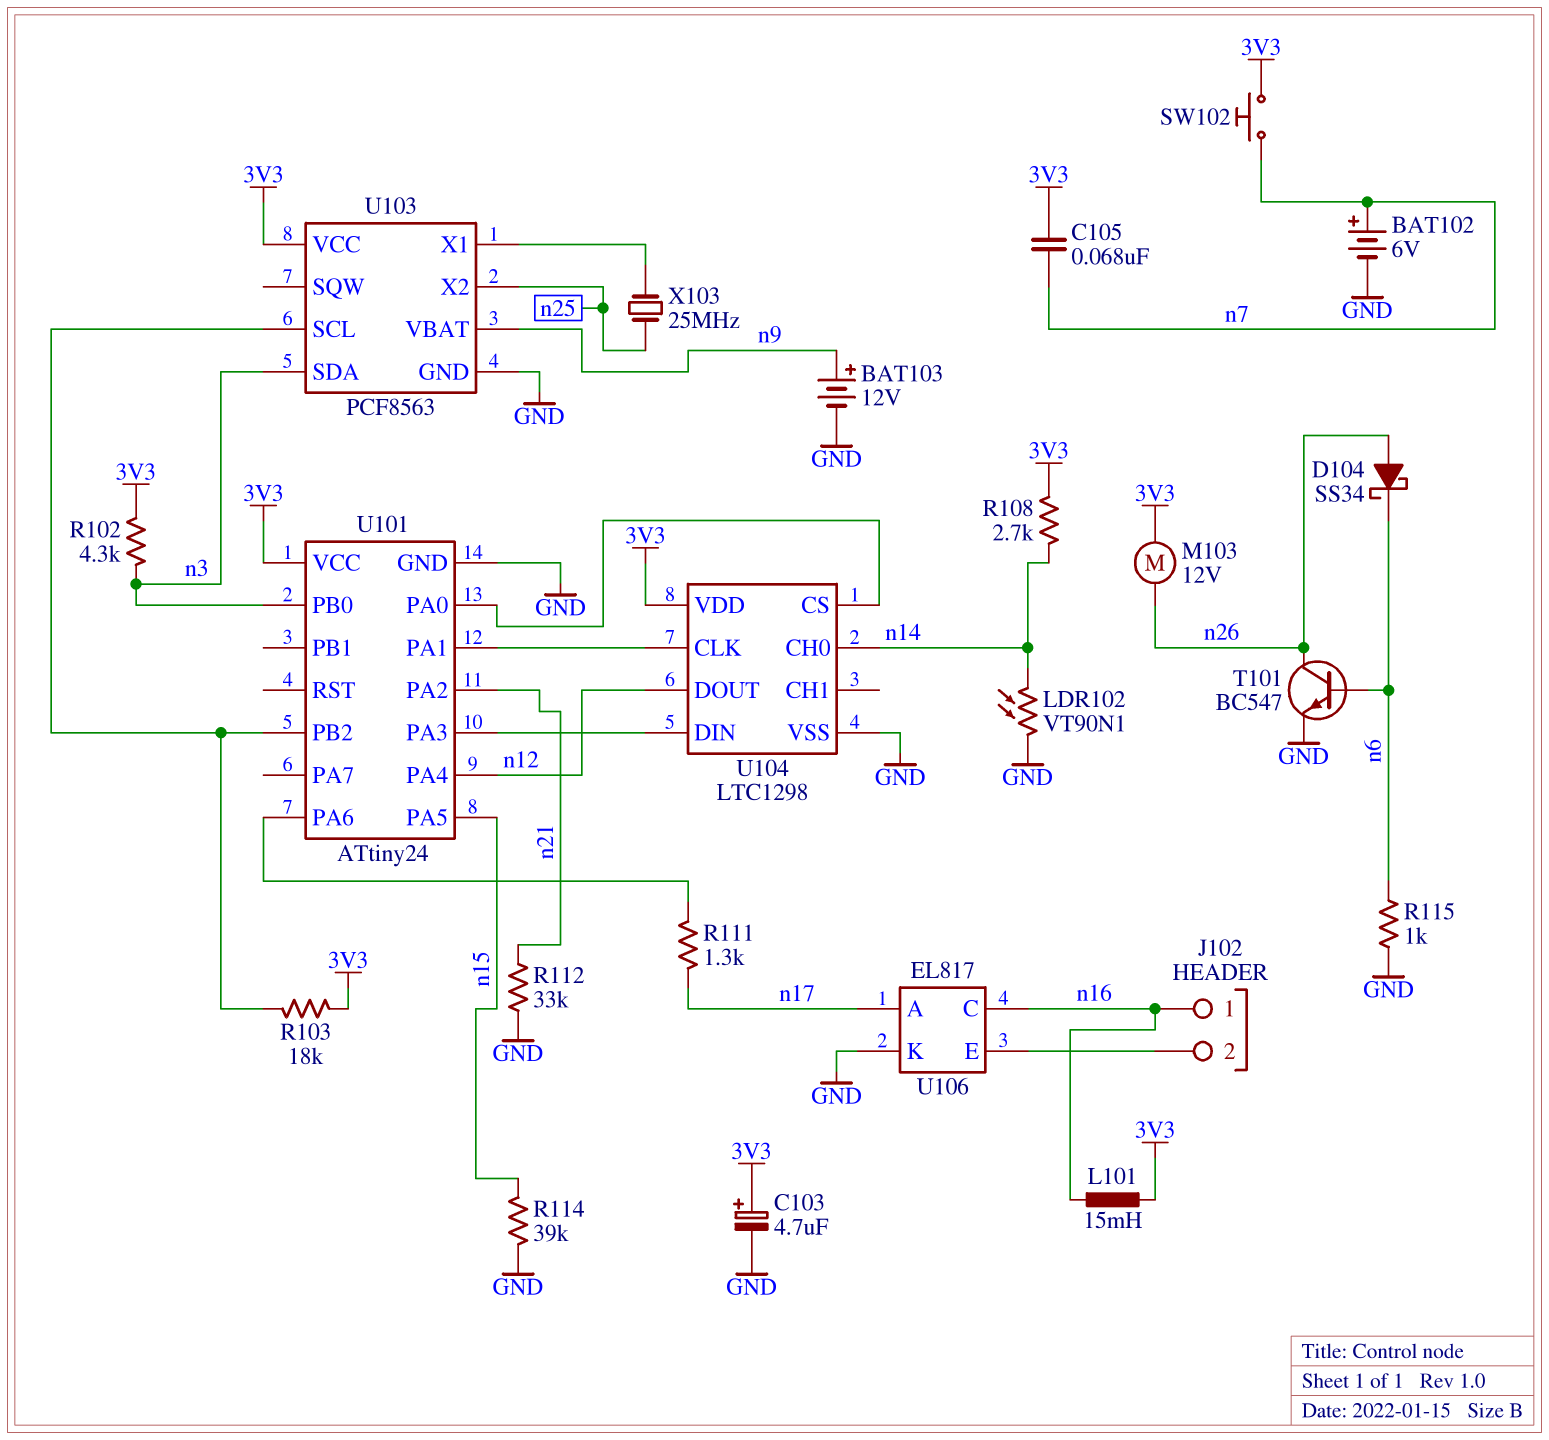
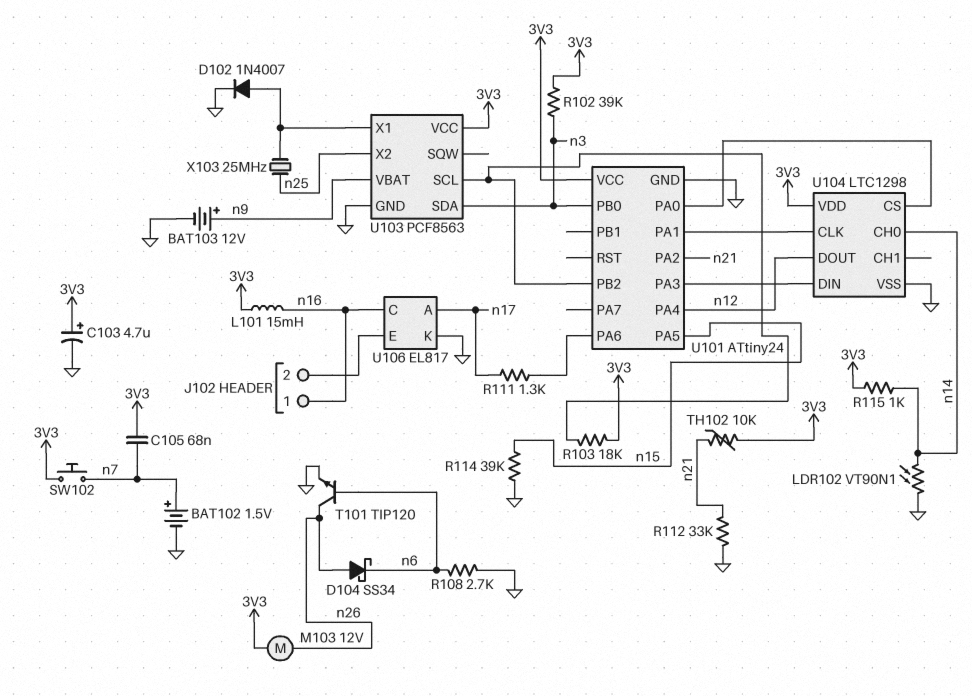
BAT102: 6V (plus n7, minus GND) -> 1.5V (plus n7, minus GND)
D102: none -> diode 1N4007 (A U103/X1, K GND)
R102: 4.3k (3V3, n3) -> 39k (3V3, n3)
R108: 2.7k (3V3, n14) -> 2.7k (GND, n6)
R115: 1k (GND, n6) -> 1k (3V3, n14)
T101: NPN BC547 (B n6, C n26, E GND) -> NPN TIP120 (B n6, C n26, E GND)
TH102: none -> 10k (3V3, n21)

